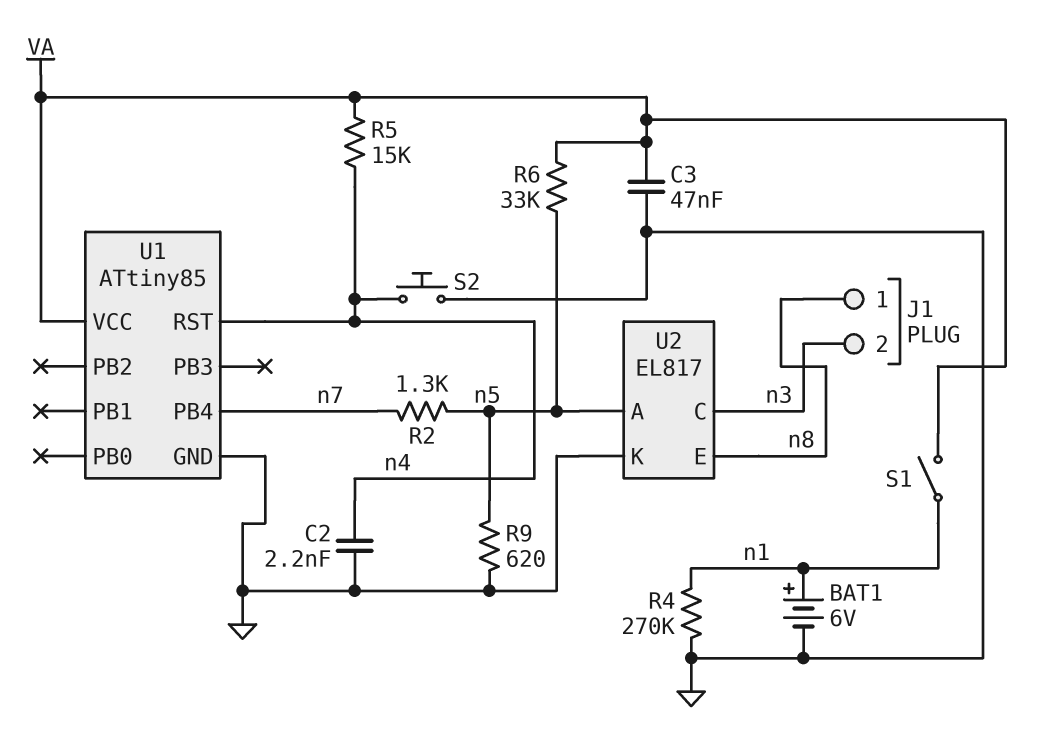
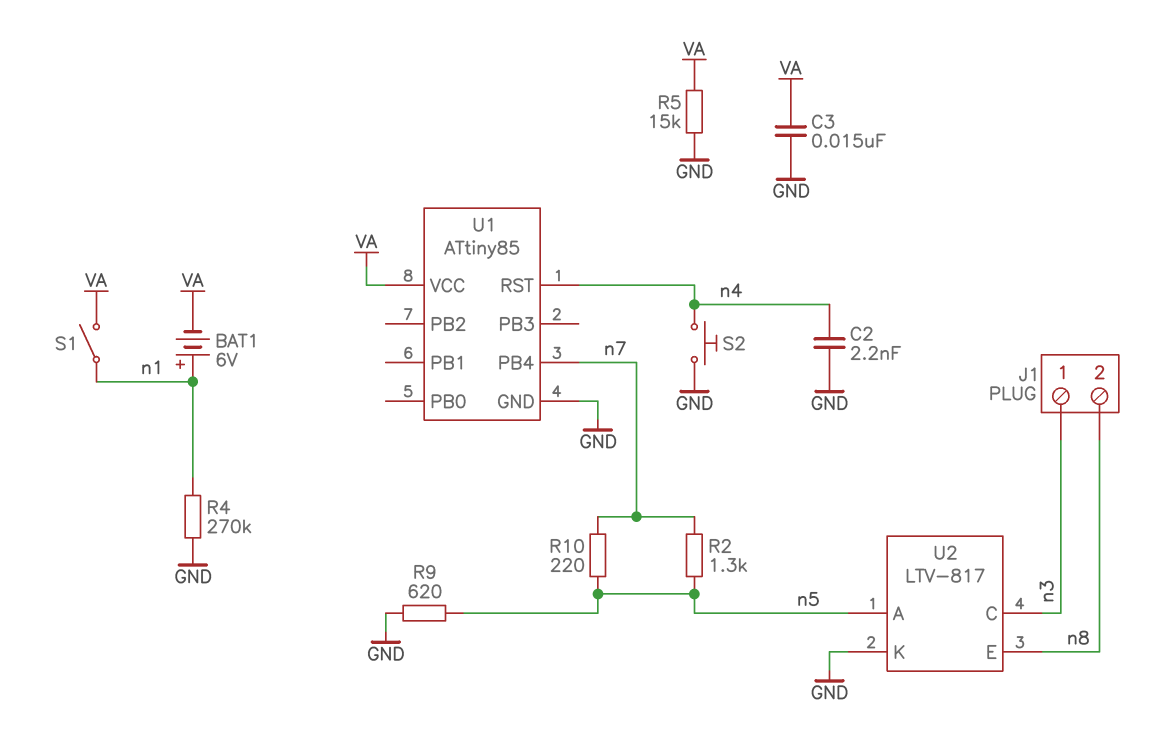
BAT1: 6V (plus n1, minus GND) -> 6V (plus n1, minus VA)
C3: 47nF (GND, VA) -> 15nF (GND, VA)
J1 pin 1: n8 -> n3
J1 pin 2: n3 -> n8
R5: 15k (VA, n4) -> 15k (GND, VA)
R6: 33k (VA, n5) -> none
R10: none -> 220 (n5, n7)
U2: EL817 -> LTV-817

